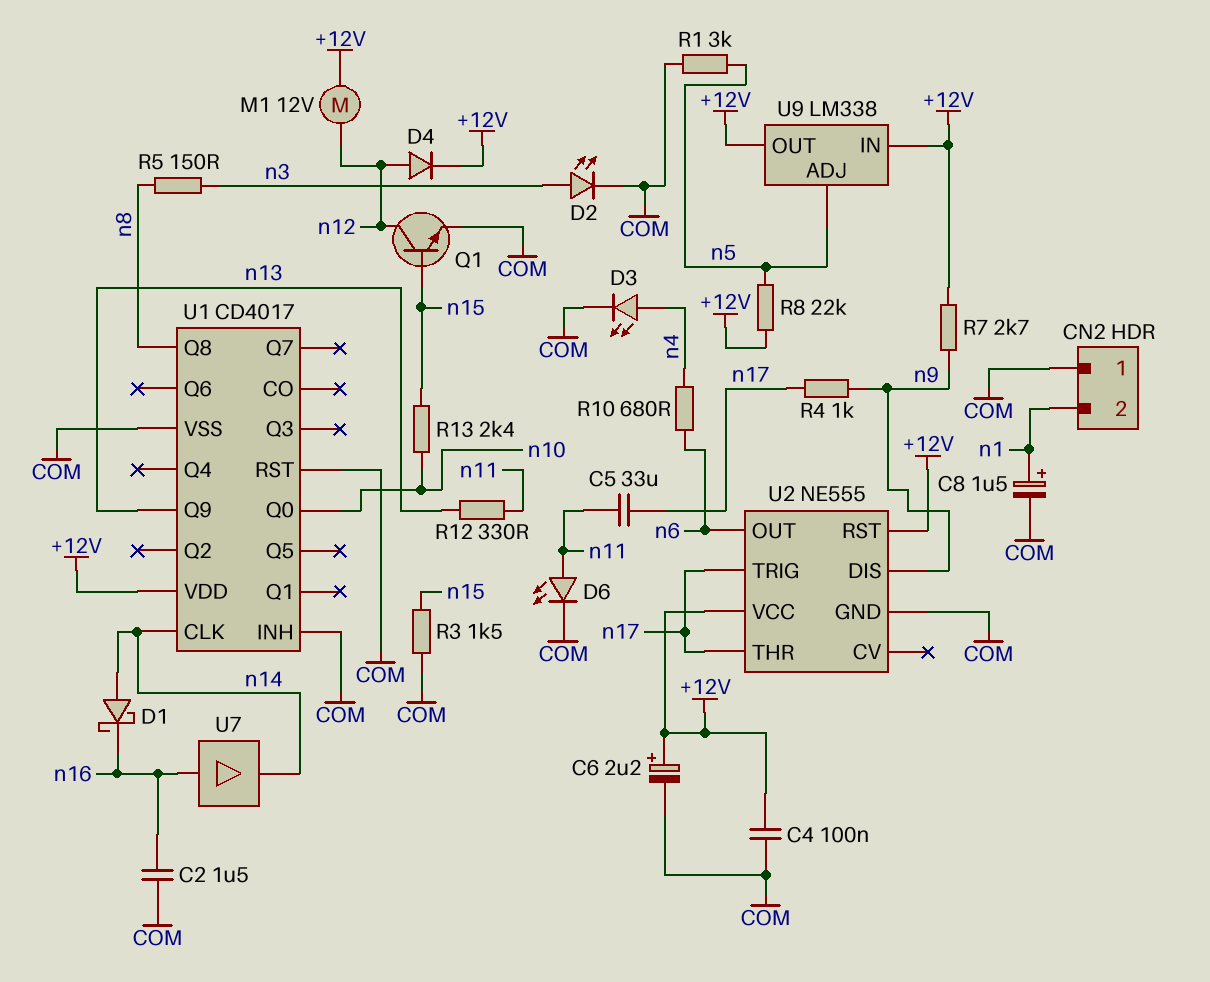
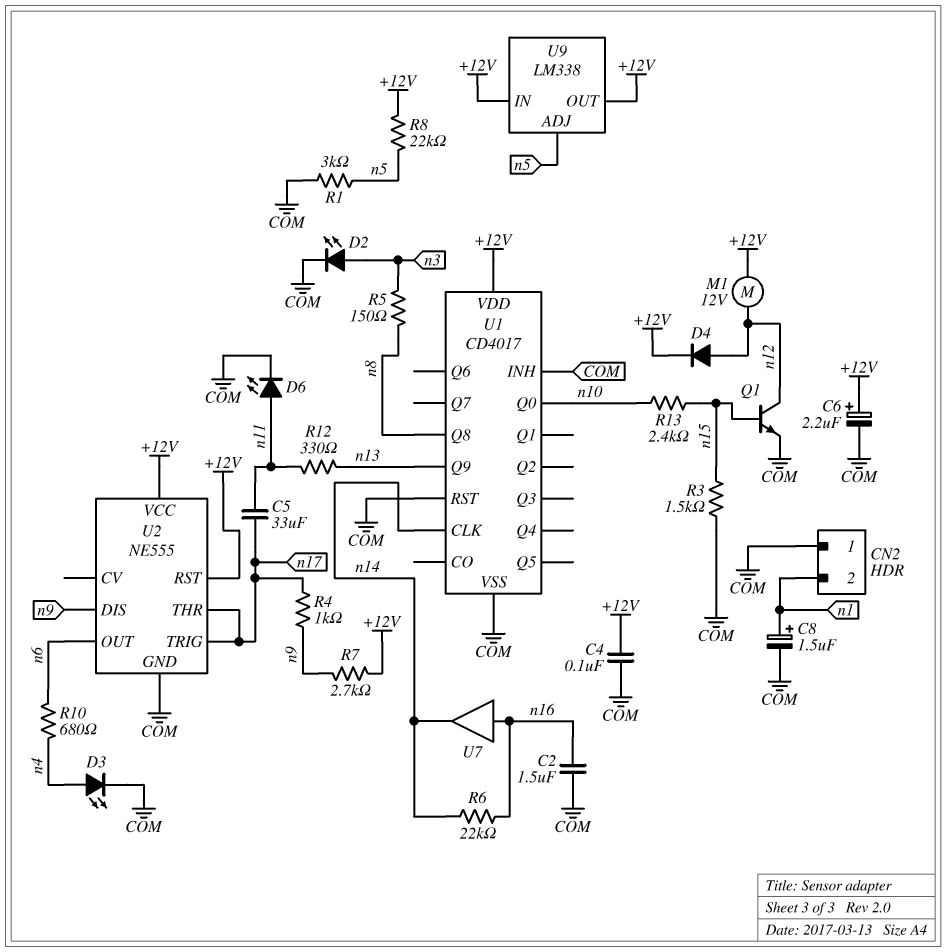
D1: schottky (A n14, K n16) -> none
R6: none -> 22k (n14, n16)

